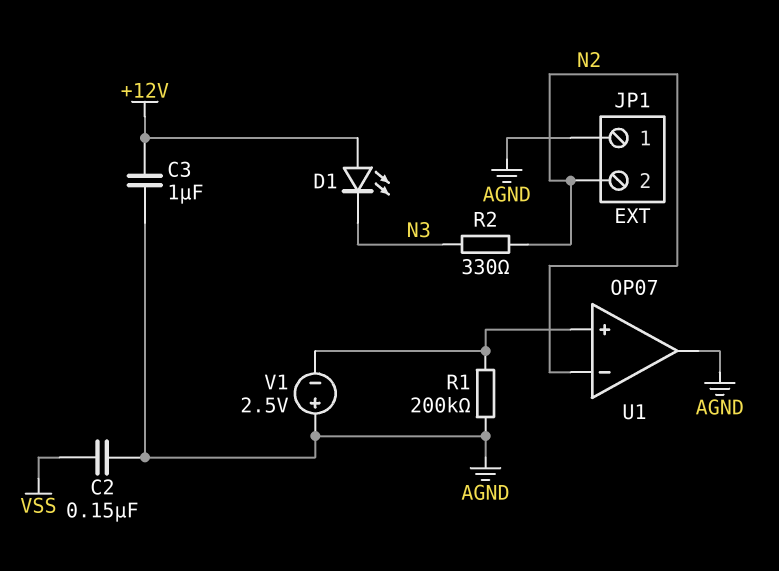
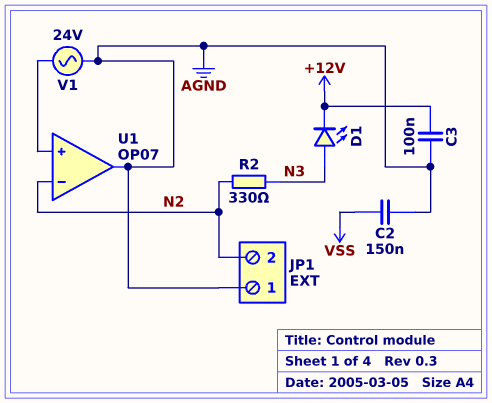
C3: 1uF (+12V, AGND) -> 100nF (+12V, AGND)
D1: LED (A +12V, K N3) -> LED (A N3, K +12V)
R1: 200k (AGND, U1/in+) -> none
V1: 2.5V (plus AGND, minus U1/in+) -> AC 24V (AGND, U1/in+)

